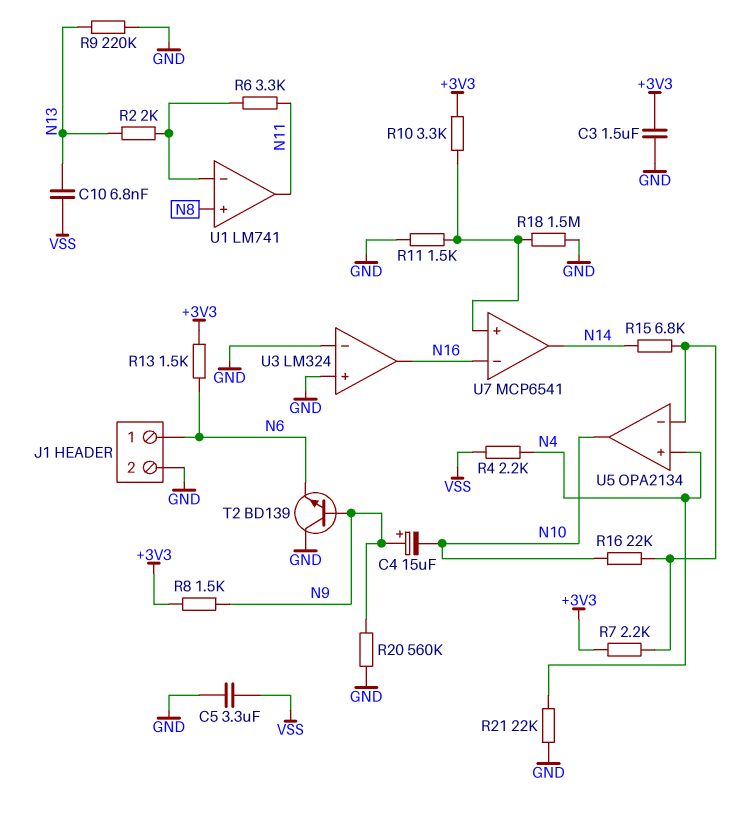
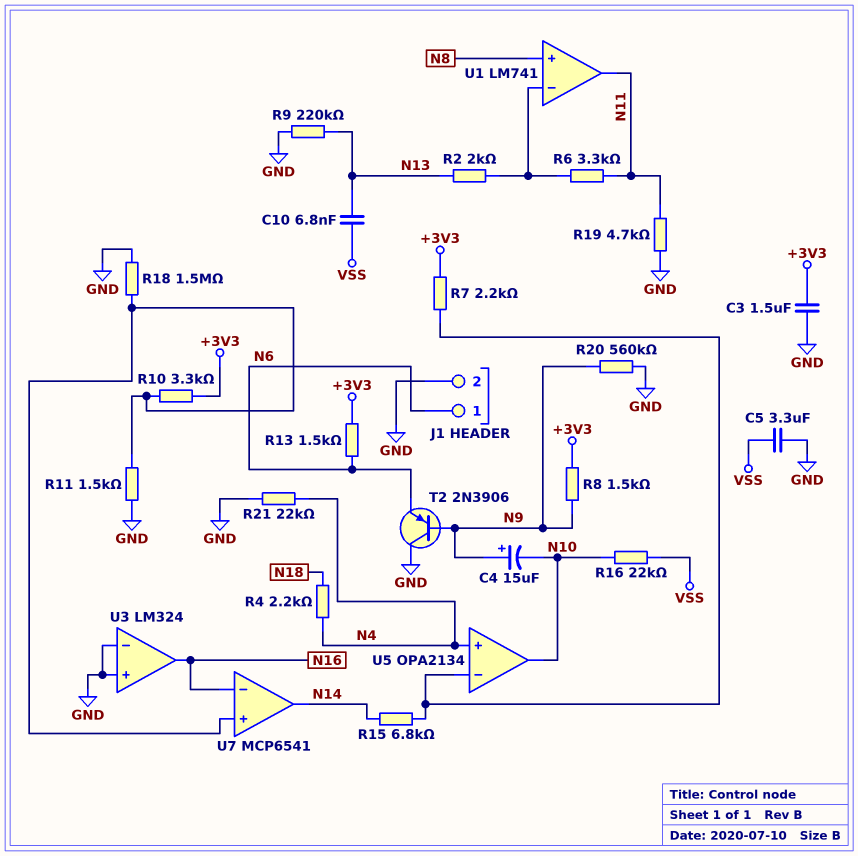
R4: 2.2k (N4, VSS) -> 2.2k (N4, N18)
R16: 22k (N10, U5/in-) -> 22k (N10, VSS)
R19: none -> 4.7k (GND, N11)
T2: NPN BD139 (B N9, C GND, E N6) -> PNP 2N3906 (B N9, C GND, E N6)

